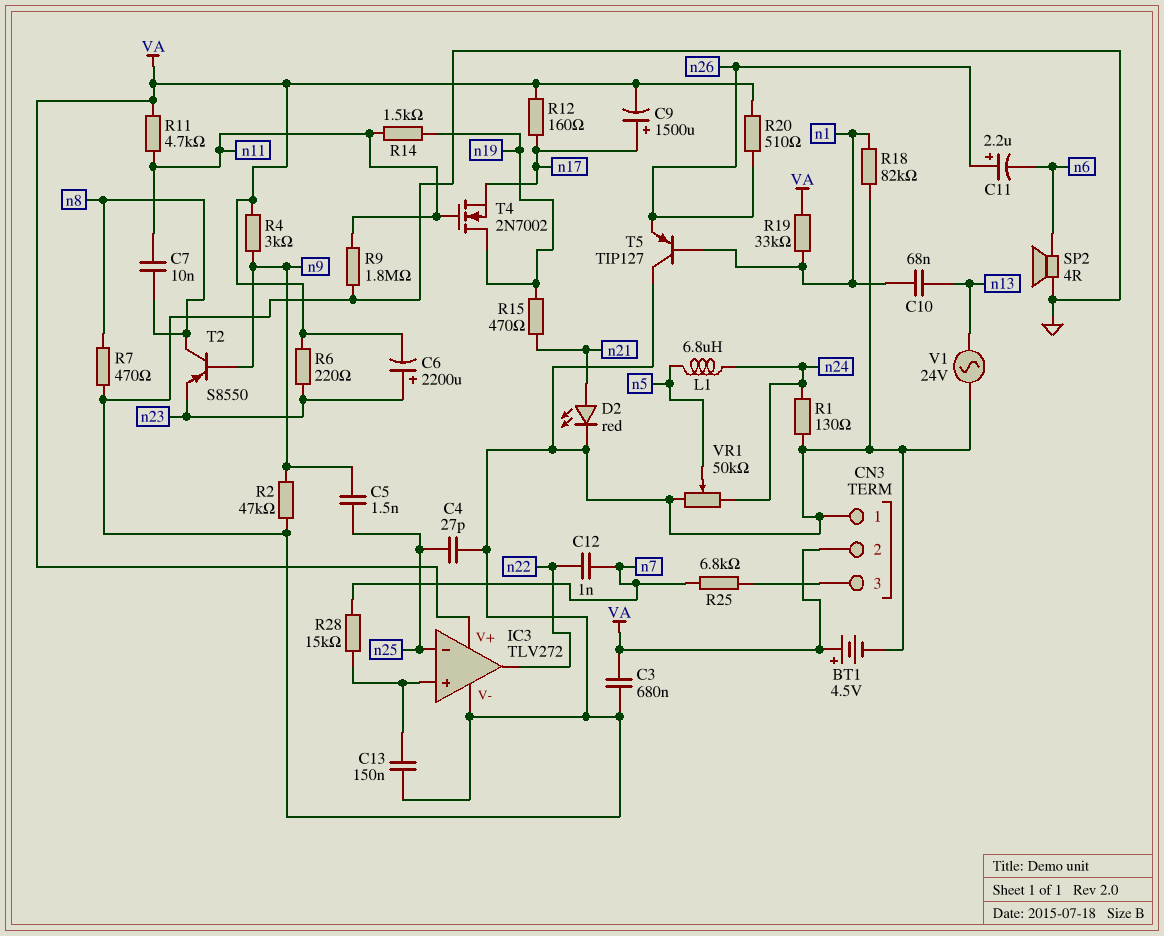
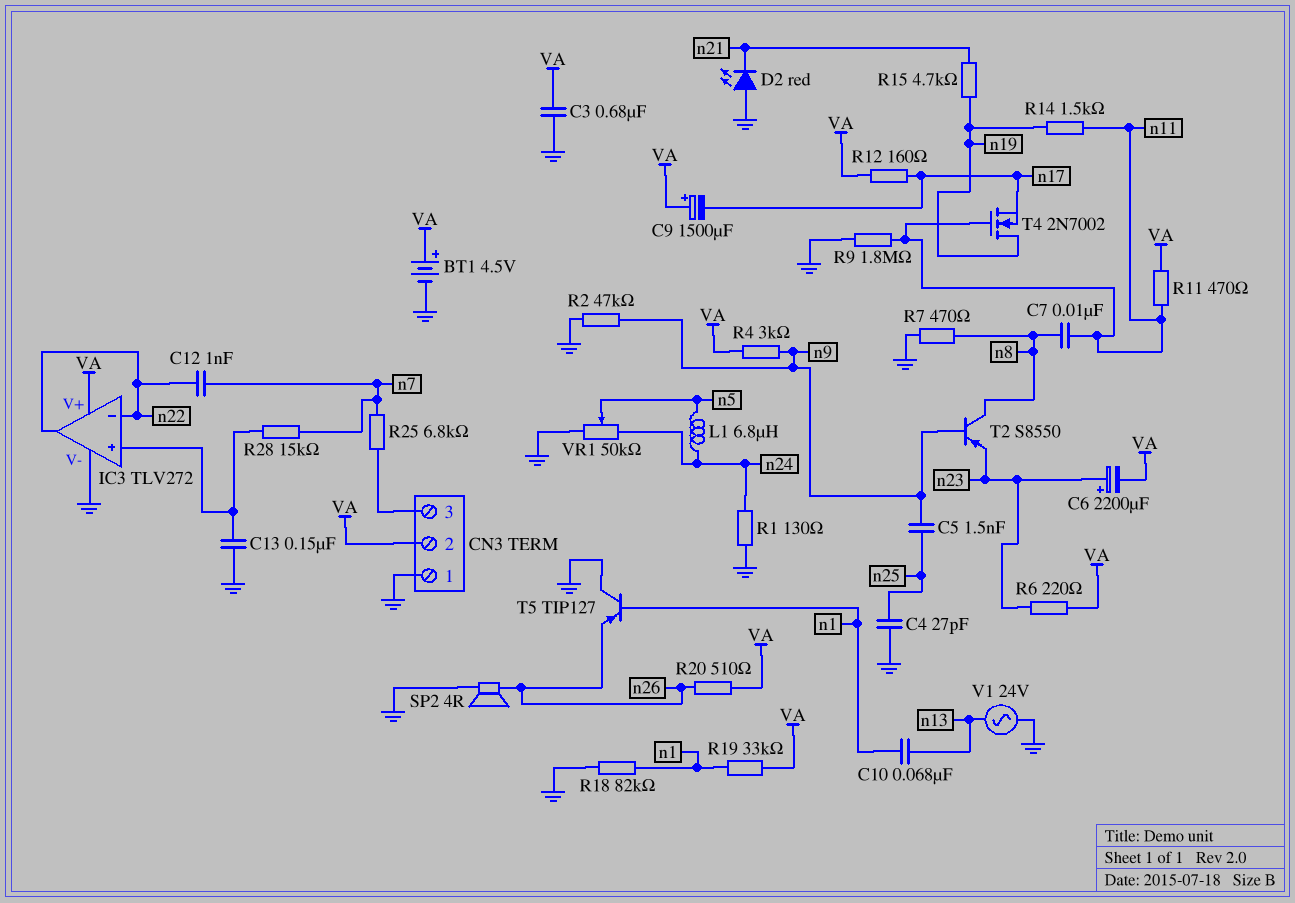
C9: 1500uF (plus n17, minus VA) -> 1500uF (plus VA, minus n17)
C11: 2.2uF (plus n26, minus n6) -> none
D2: LED red (A n21, K GND) -> LED red (A GND, K n21)
IC3 pin in-: n25 -> n22
R11: 4.7k (VA, n11) -> 470 (VA, n11)
R15: 470 (n19, n21) -> 4.7k (n19, n21)
SP2: speaker 4R (GND, n6) -> speaker 4R (GND, n26)

